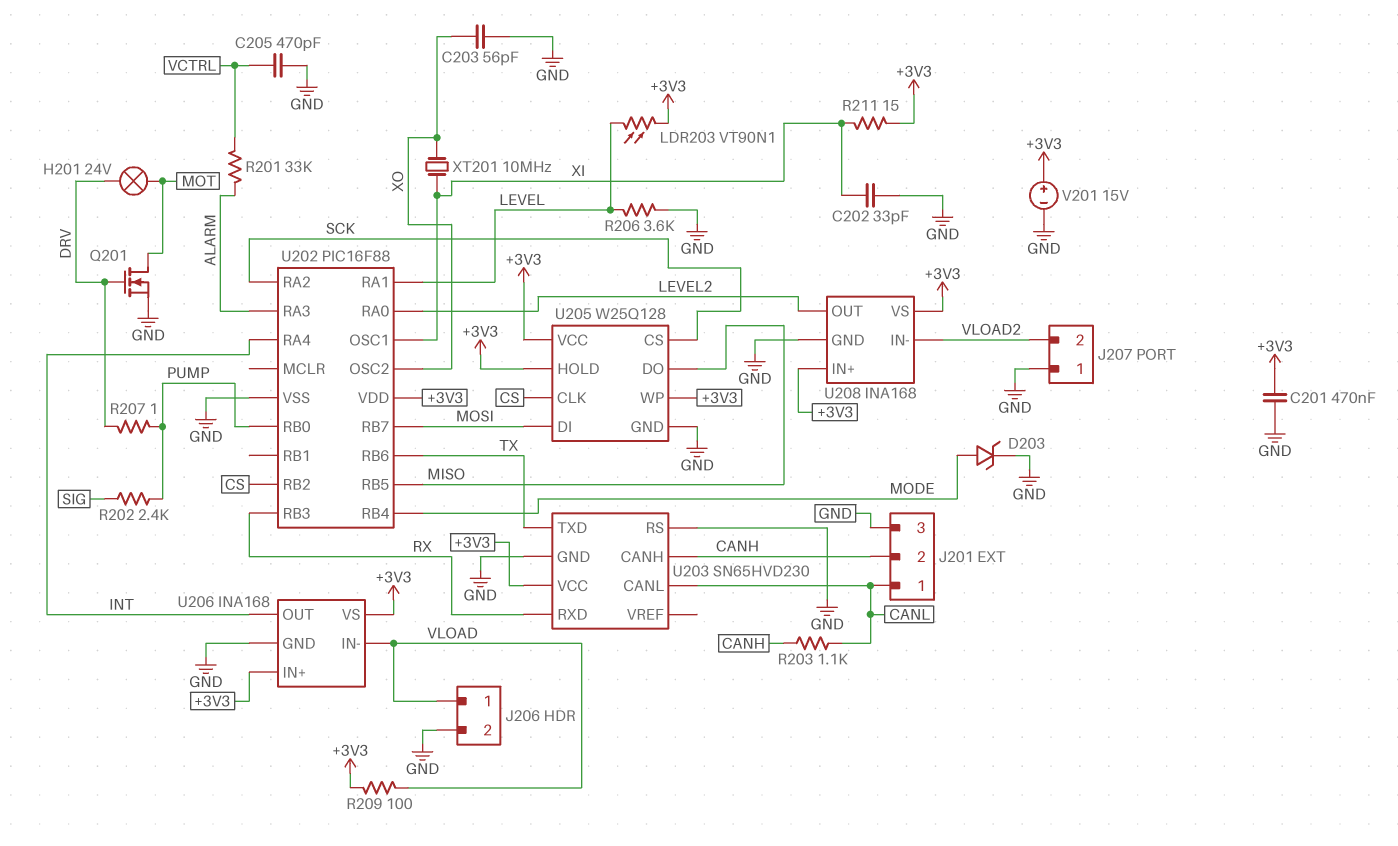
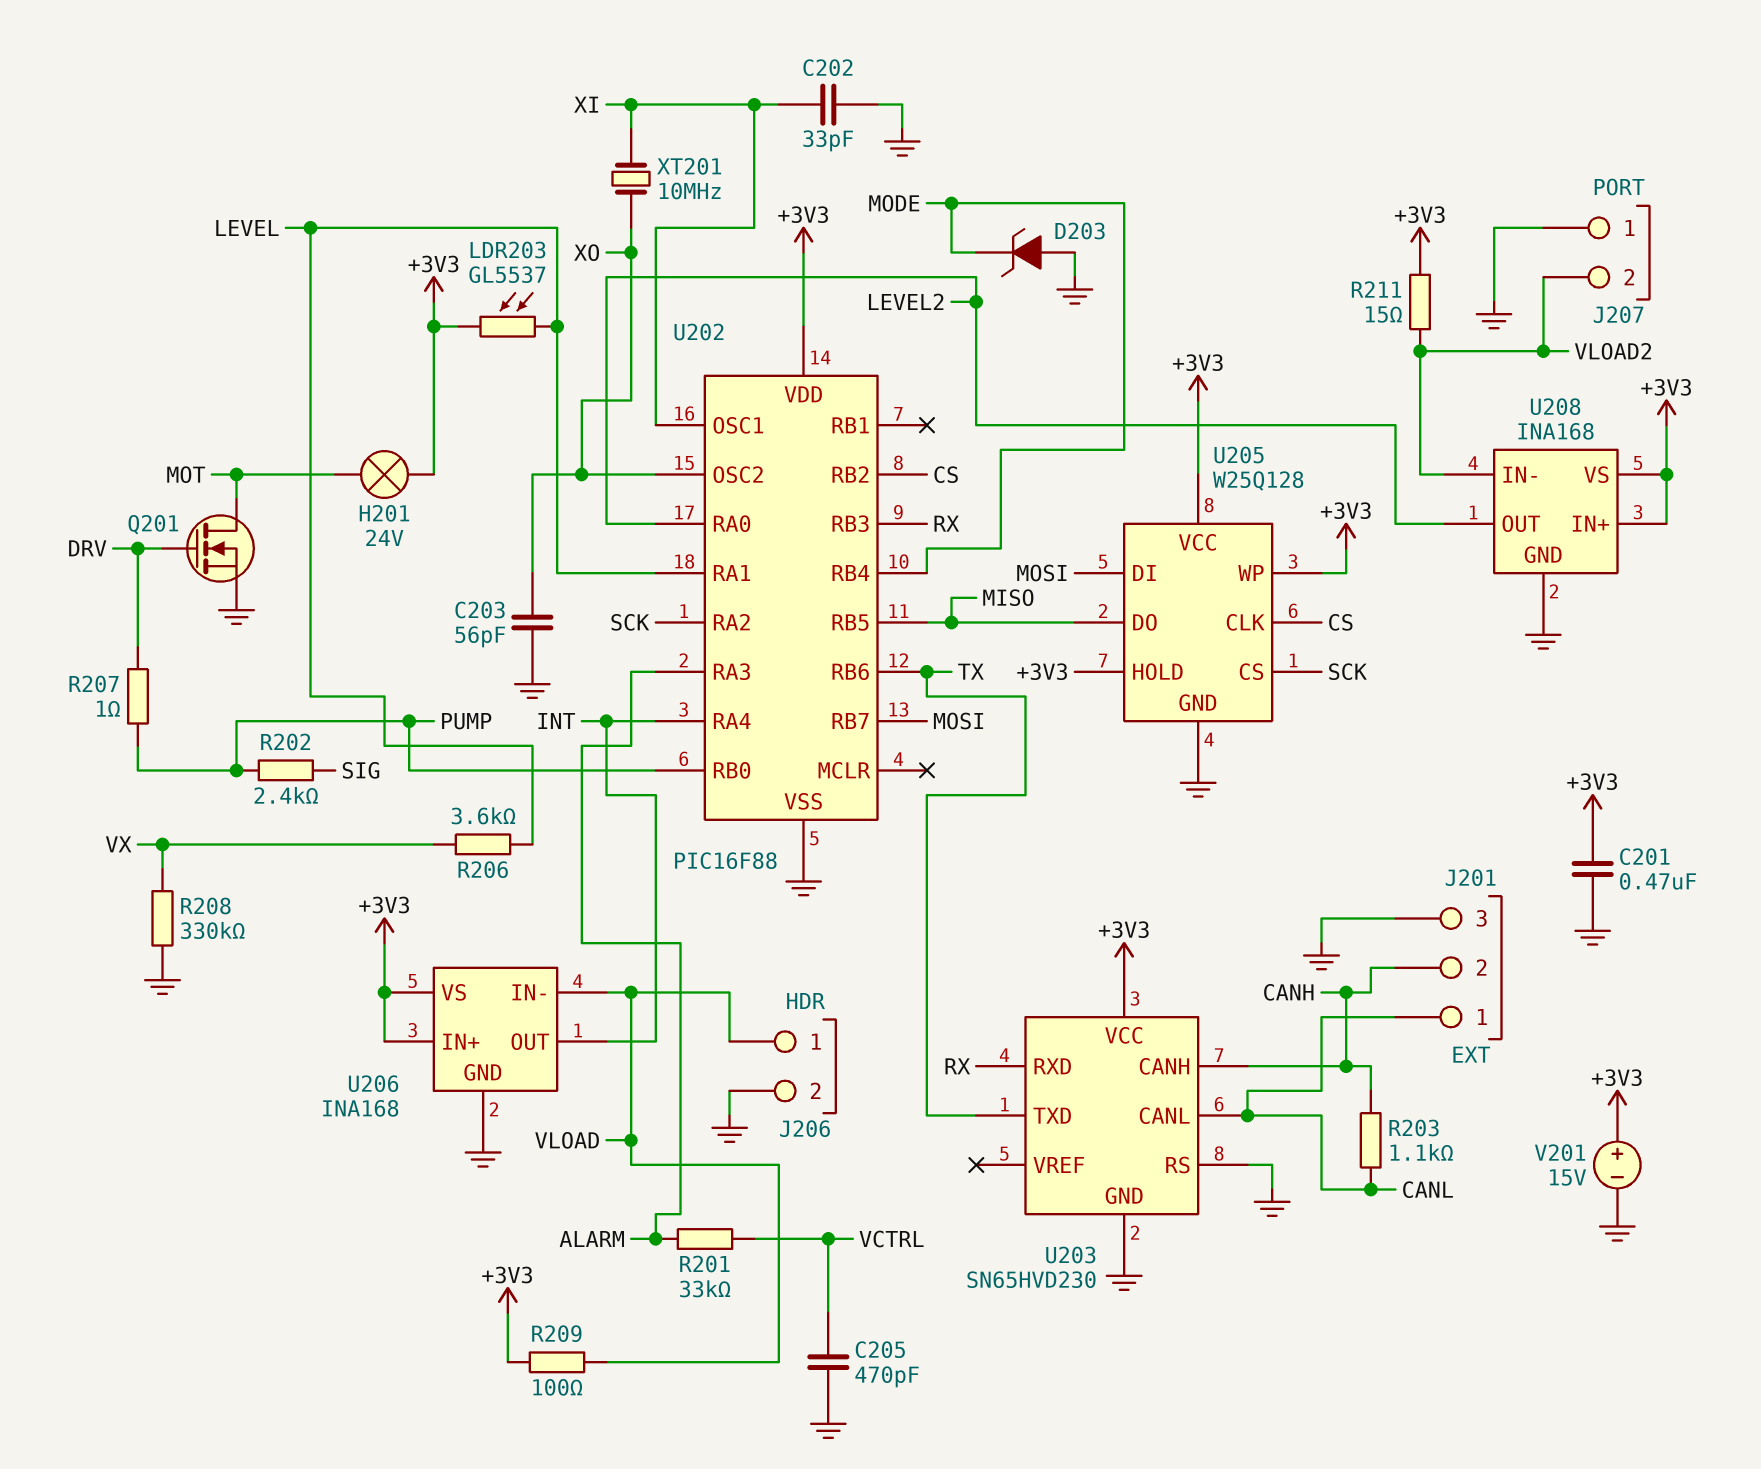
D203: zener (A MODE, K GND) -> zener (A GND, K MODE)
H201: lamp 24V (DRV, MOT) -> lamp 24V (+3V3, MOT)
LDR203: VT90N1 (+3V3, LEVEL) -> GL5537 (+3V3, LEVEL)
R206: 3.6k (GND, LEVEL) -> 3.6k (LEVEL, VX)
R208: none -> 330k (GND, VX)
R211: 15 (+3V3, XI) -> 15 (+3V3, VLOAD2)

